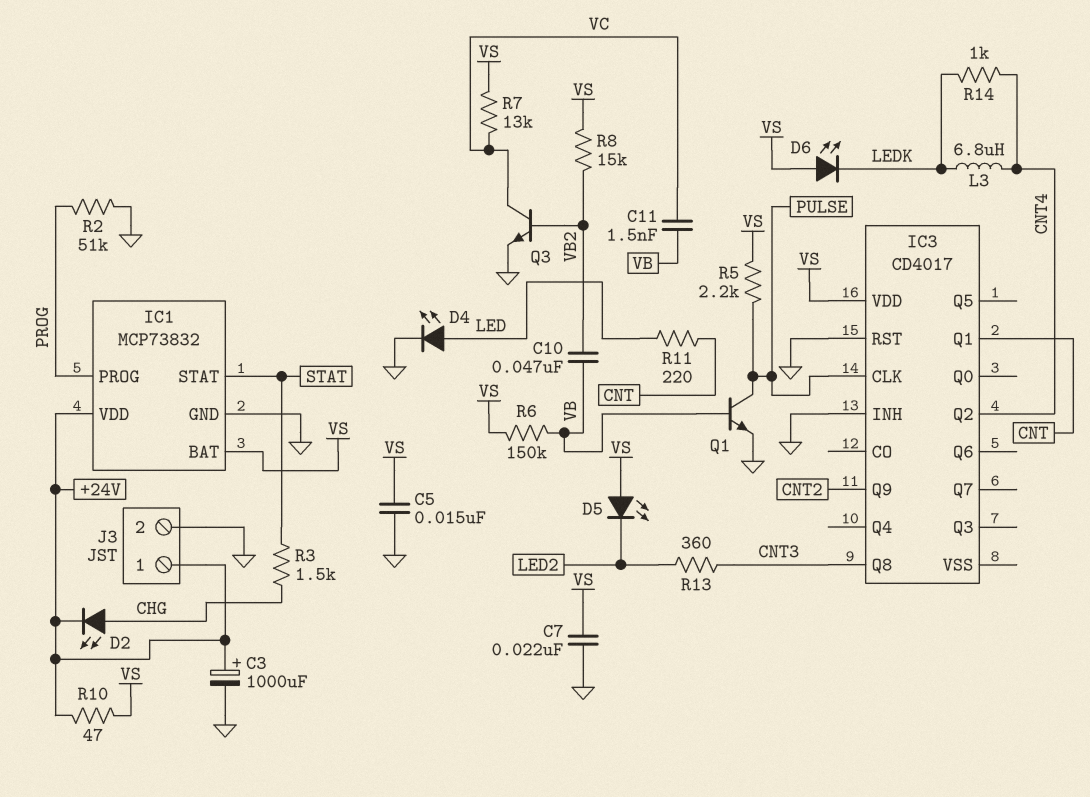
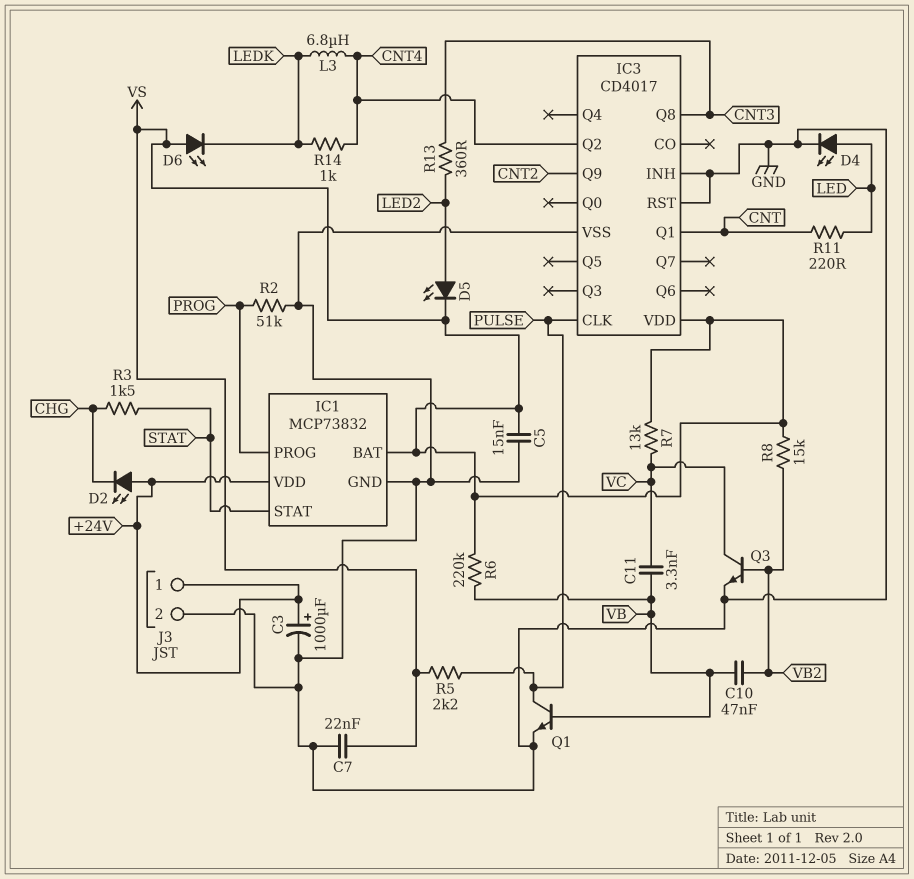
C11: 1.5nF (VB, VC) -> 3.3nF (VB, VC)
D2: LED (A CHG, K +24V) -> LED (A +24V, K CHG)
D5: LED (A VS, K LED2) -> LED (A LED2, K VS)
IC3 pin VSS: none -> GND
R6: 150k (VB, VS) -> 220k (VB, VS)
R10: 47 (+24V, VS) -> none

